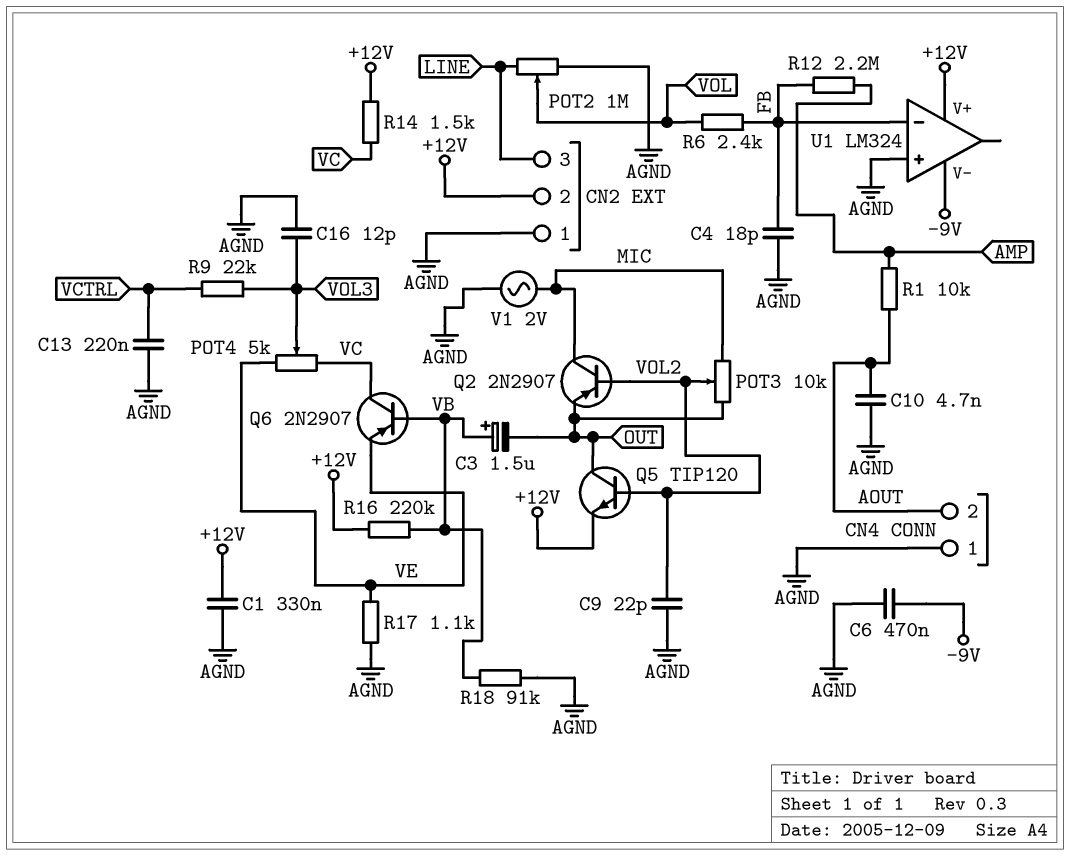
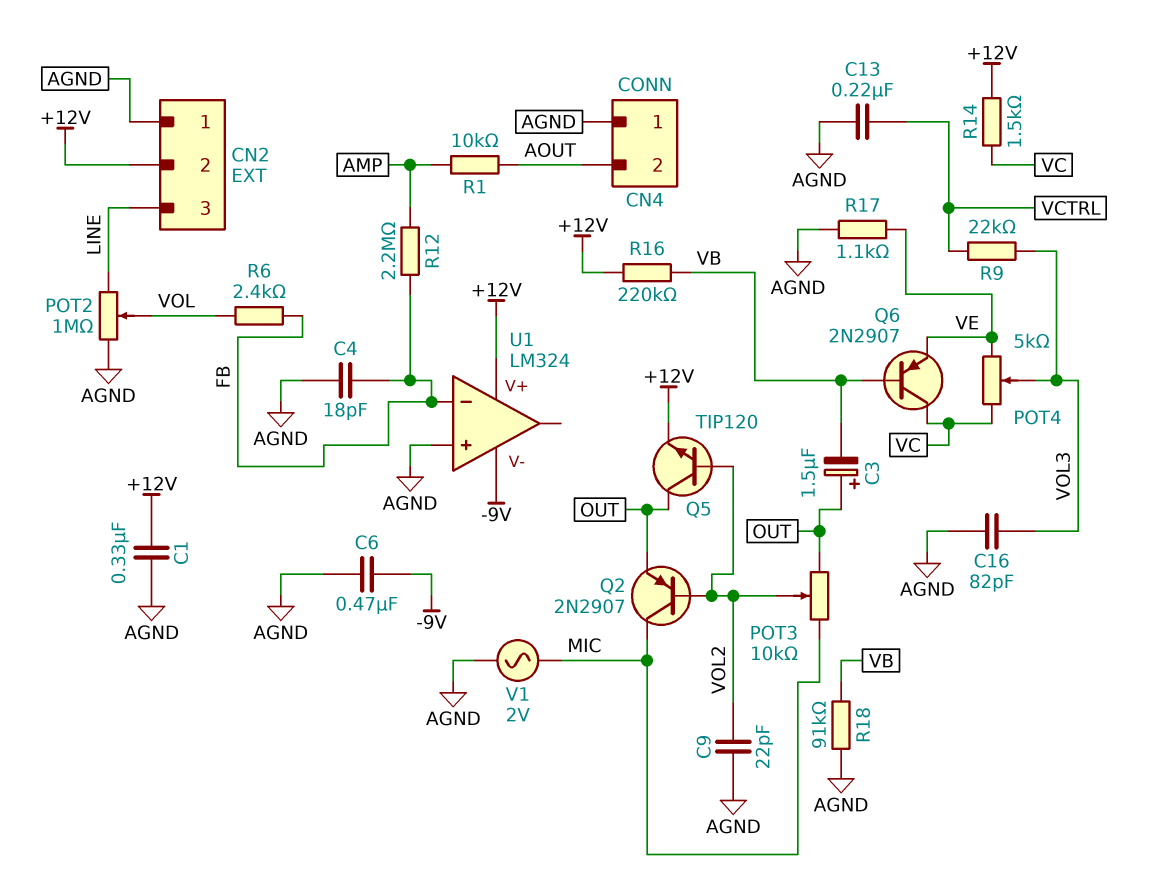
C3: 1.5uF (plus VB, minus OUT) -> 1.5uF (plus OUT, minus VB)
C10: 4.7nF (AGND, AOUT) -> none
C16: 12pF (AGND, VOL3) -> 82pF (AGND, VOL3)

